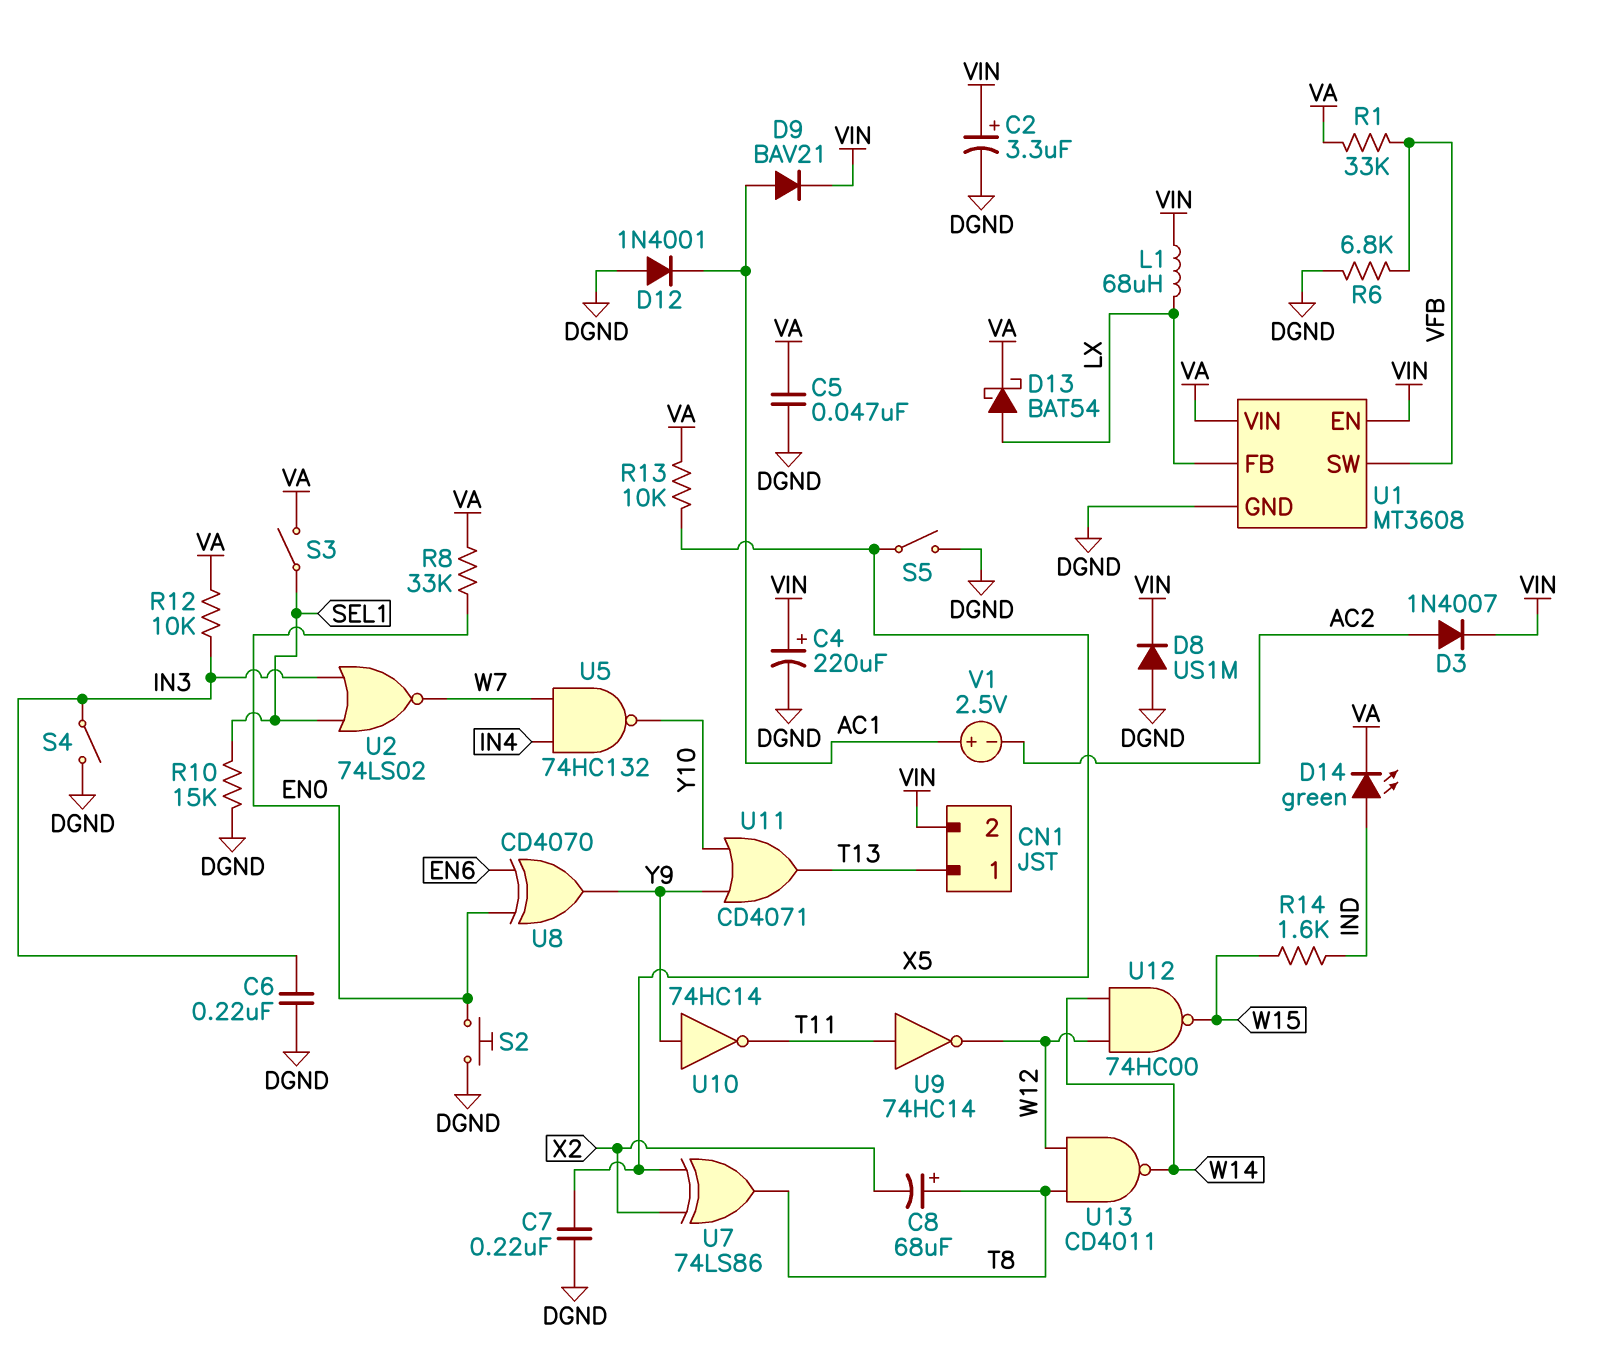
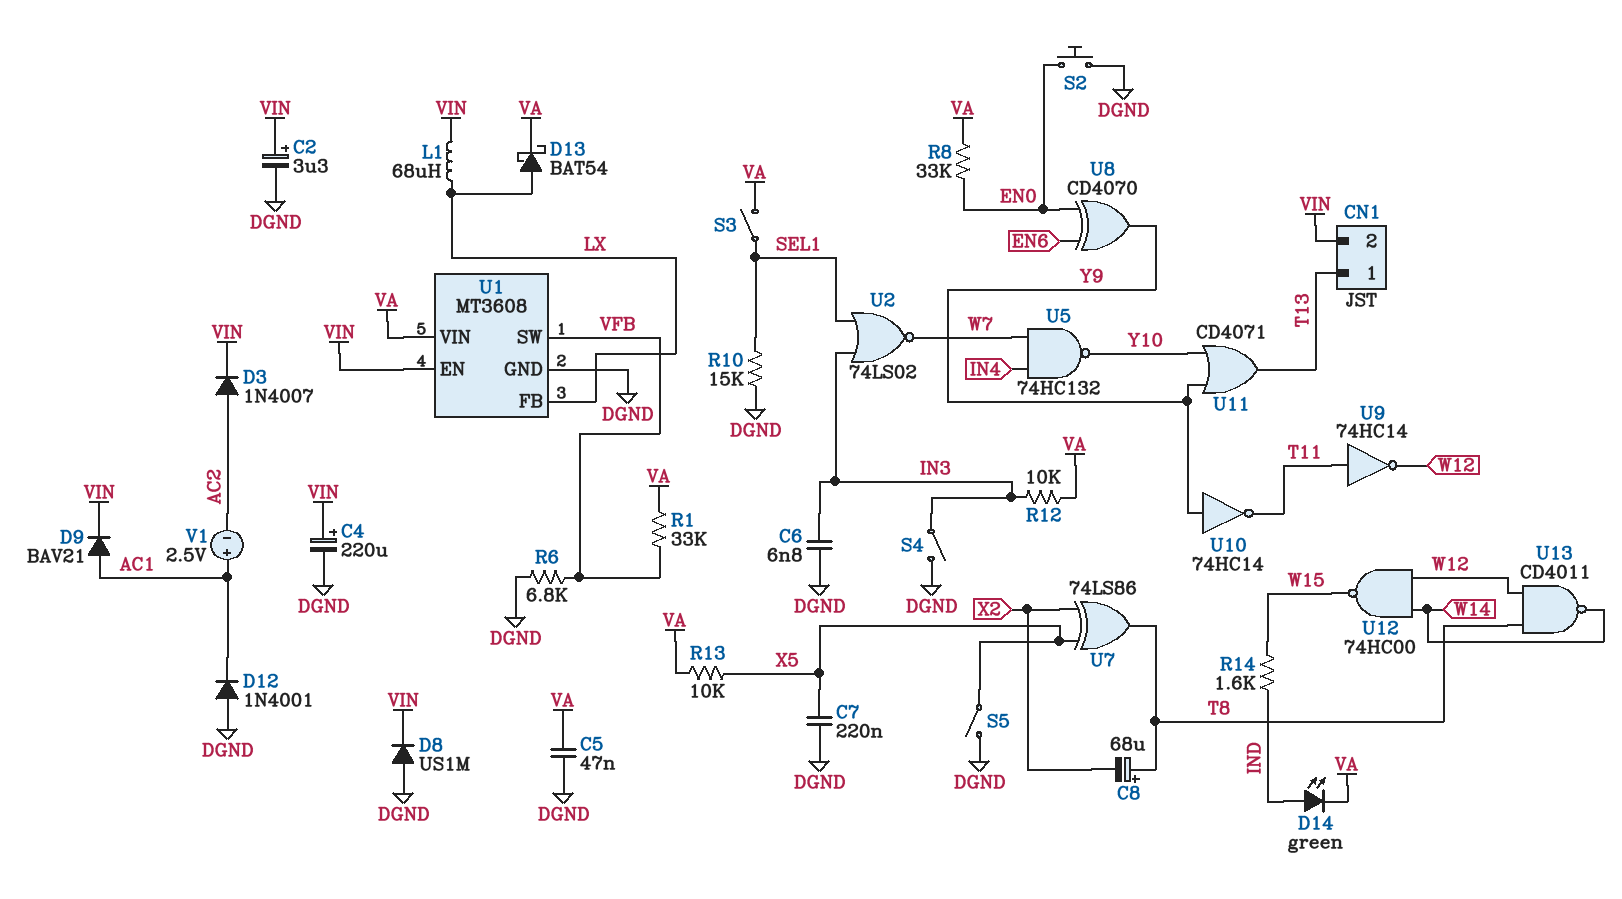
C6: 220nF (DGND, IN3) -> 6.8nF (DGND, IN3)

